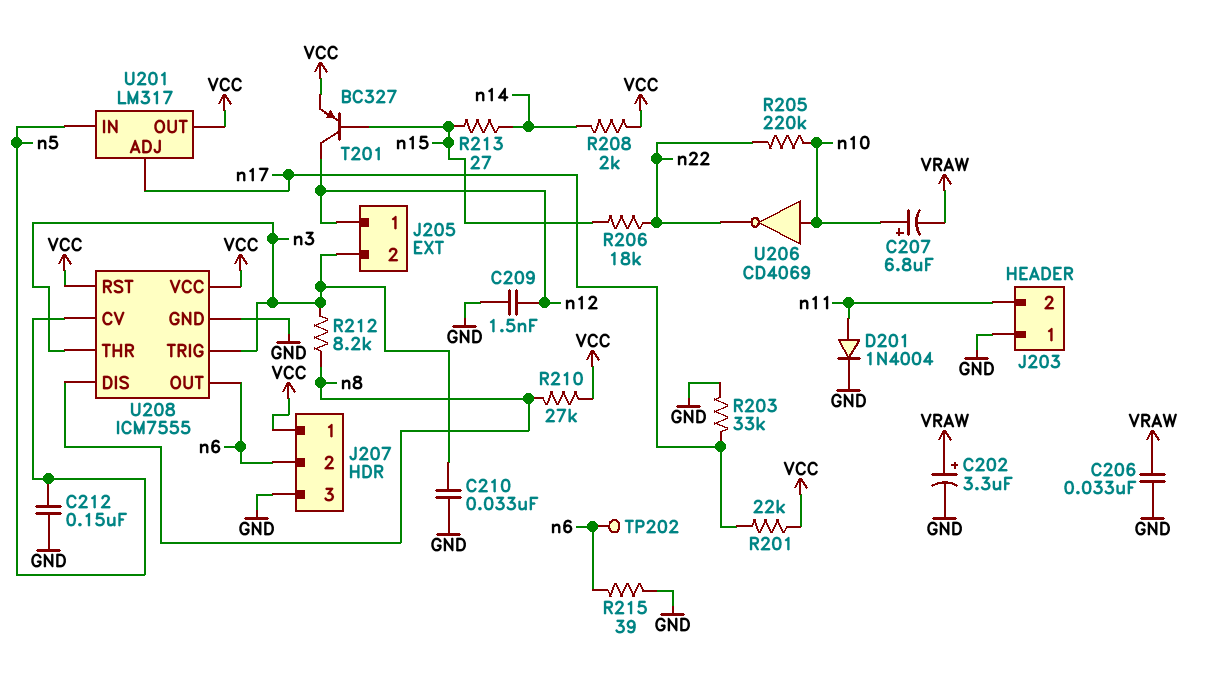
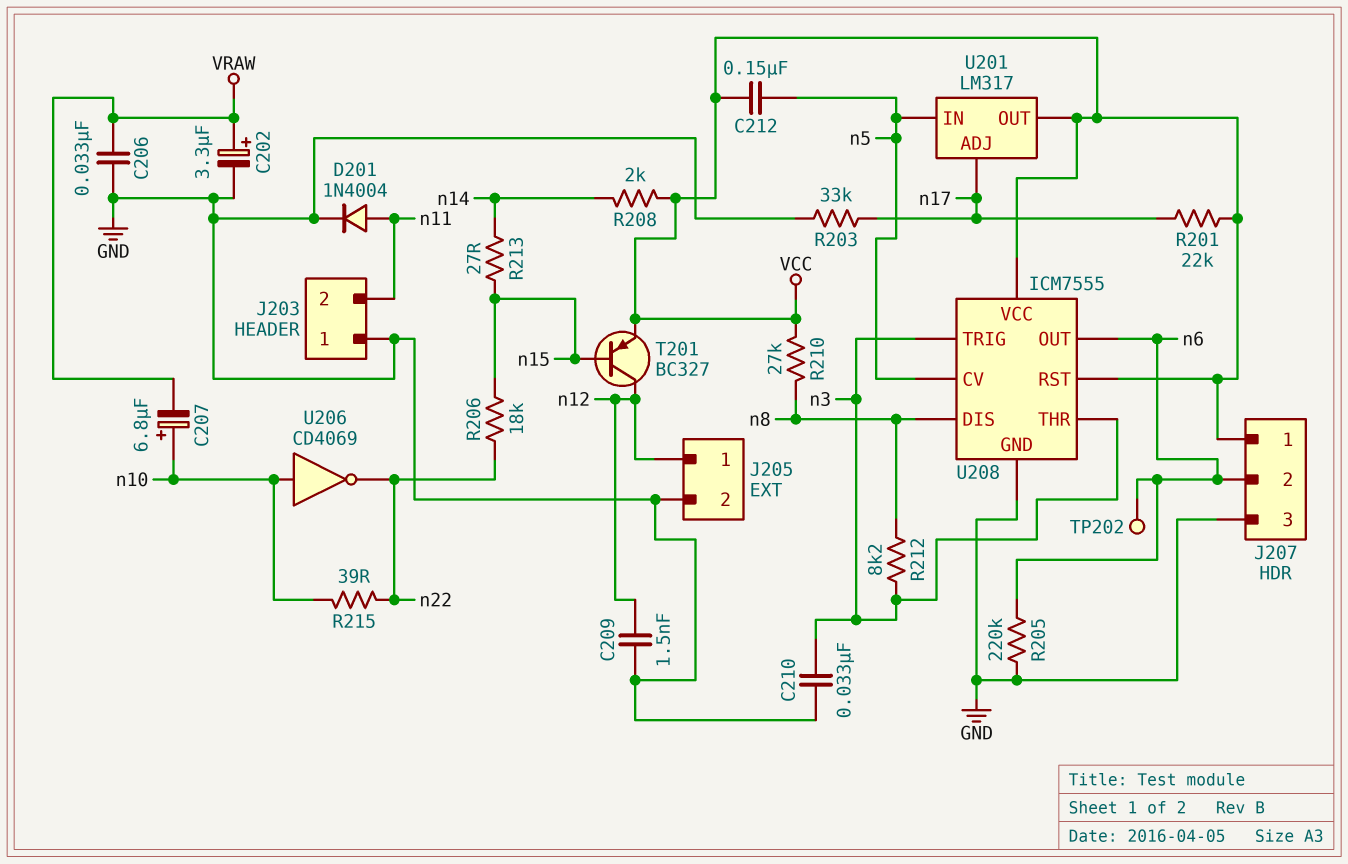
C212: 150nF (GND, n5) -> 150nF (VCC, n5)
J205 pin 2: n3 -> GND
R205: 220k (n10, n22) -> 220k (GND, n6)
R215: 39 (GND, n6) -> 39 (n10, n22)

